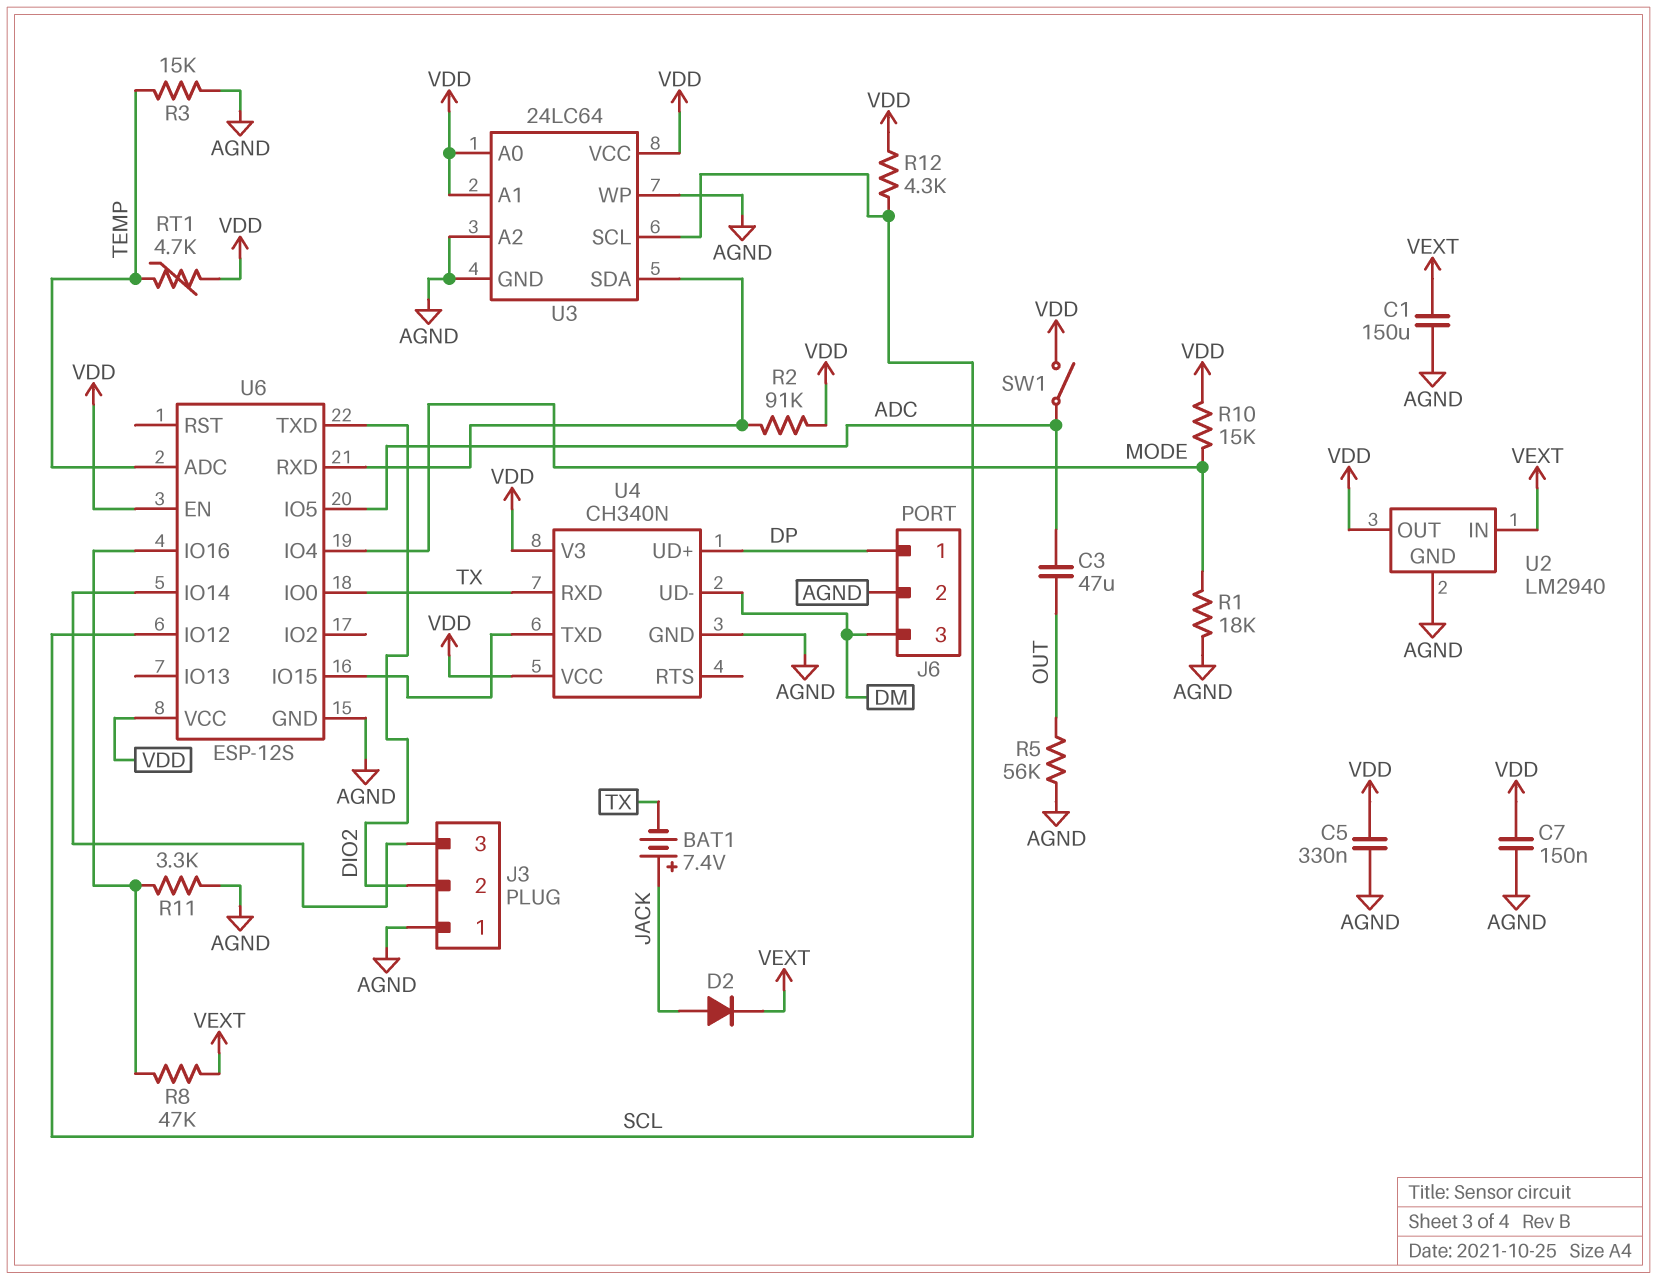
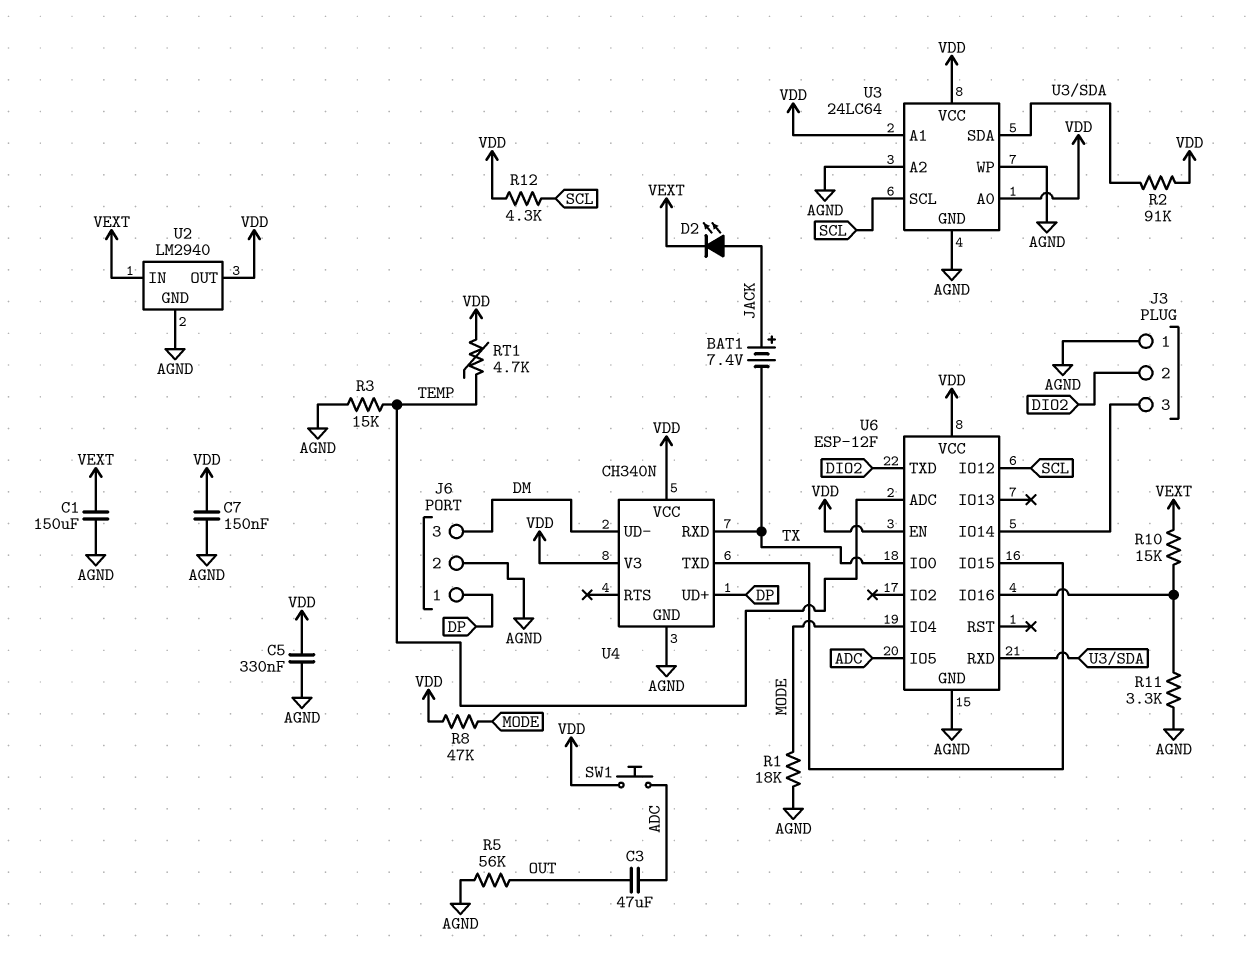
D2: diode (A JACK, K VEXT) -> LED (A JACK, K VEXT)
R8: 47k (U6/IO16, VEXT) -> 47k (MODE, VDD)
R10: 15k (MODE, VDD) -> 15k (U6/IO16, VEXT)
SW1: switch (ADC, VDD) -> button (ADC, VDD)
U6: ESP-12S -> ESP-12F

